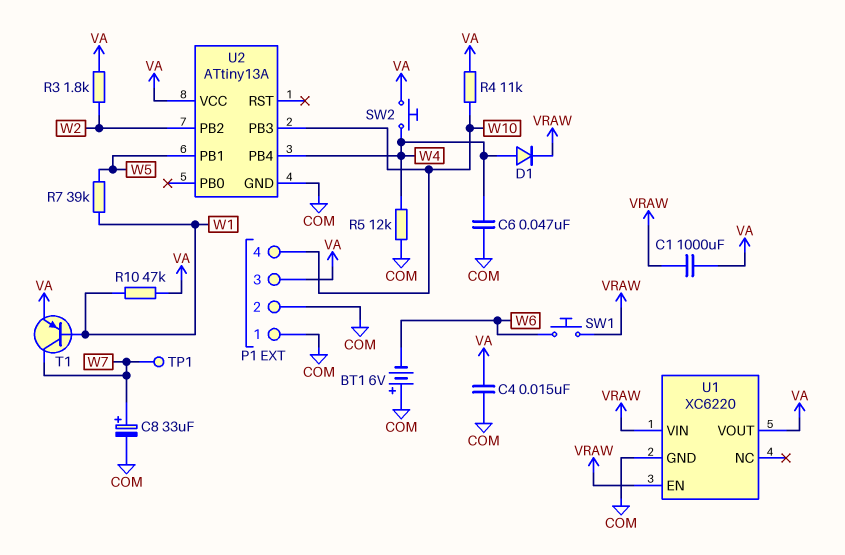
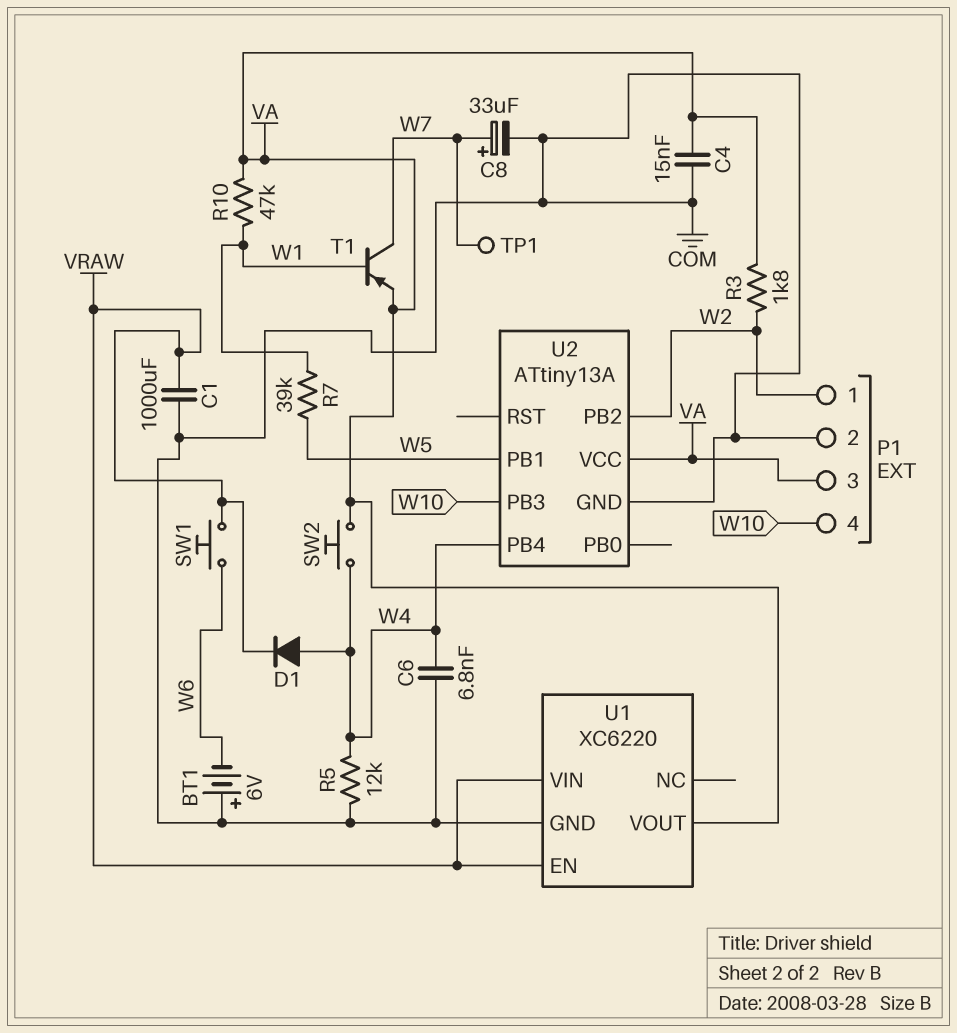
C1: 1000uF (VA, VRAW) -> 1000uF (COM, VRAW)
C6: 47nF (COM, W4) -> 6.8nF (COM, W4)
P1 pin 1: COM -> W2
R4: 11k (VA, W10) -> none

